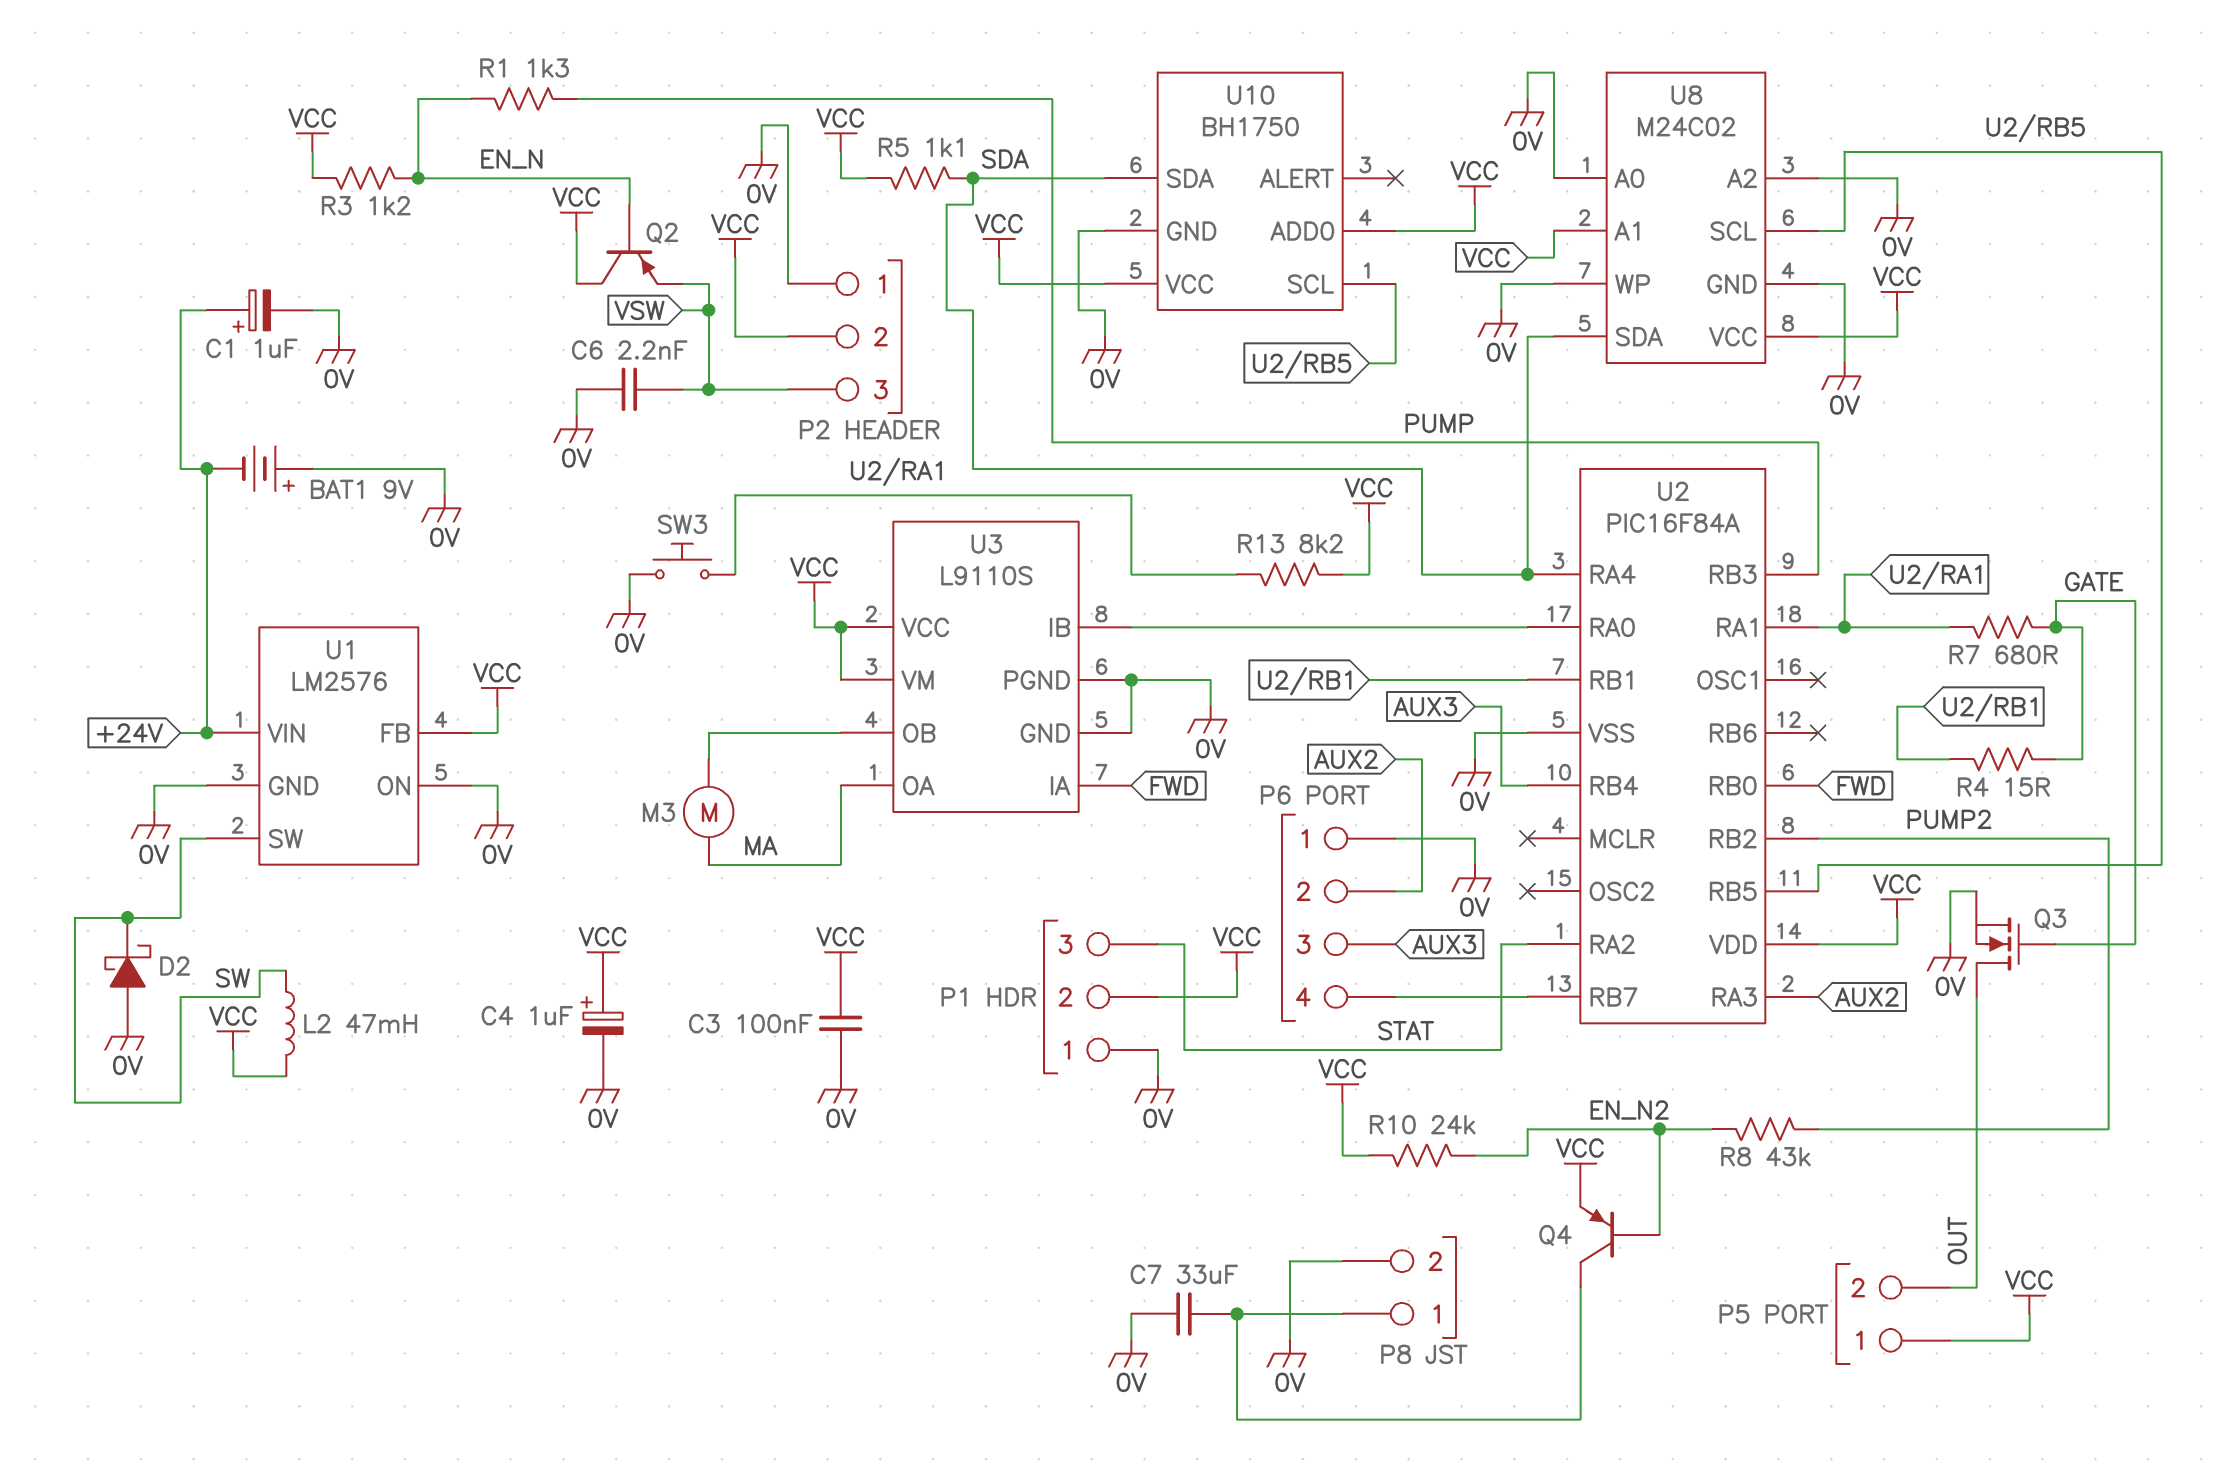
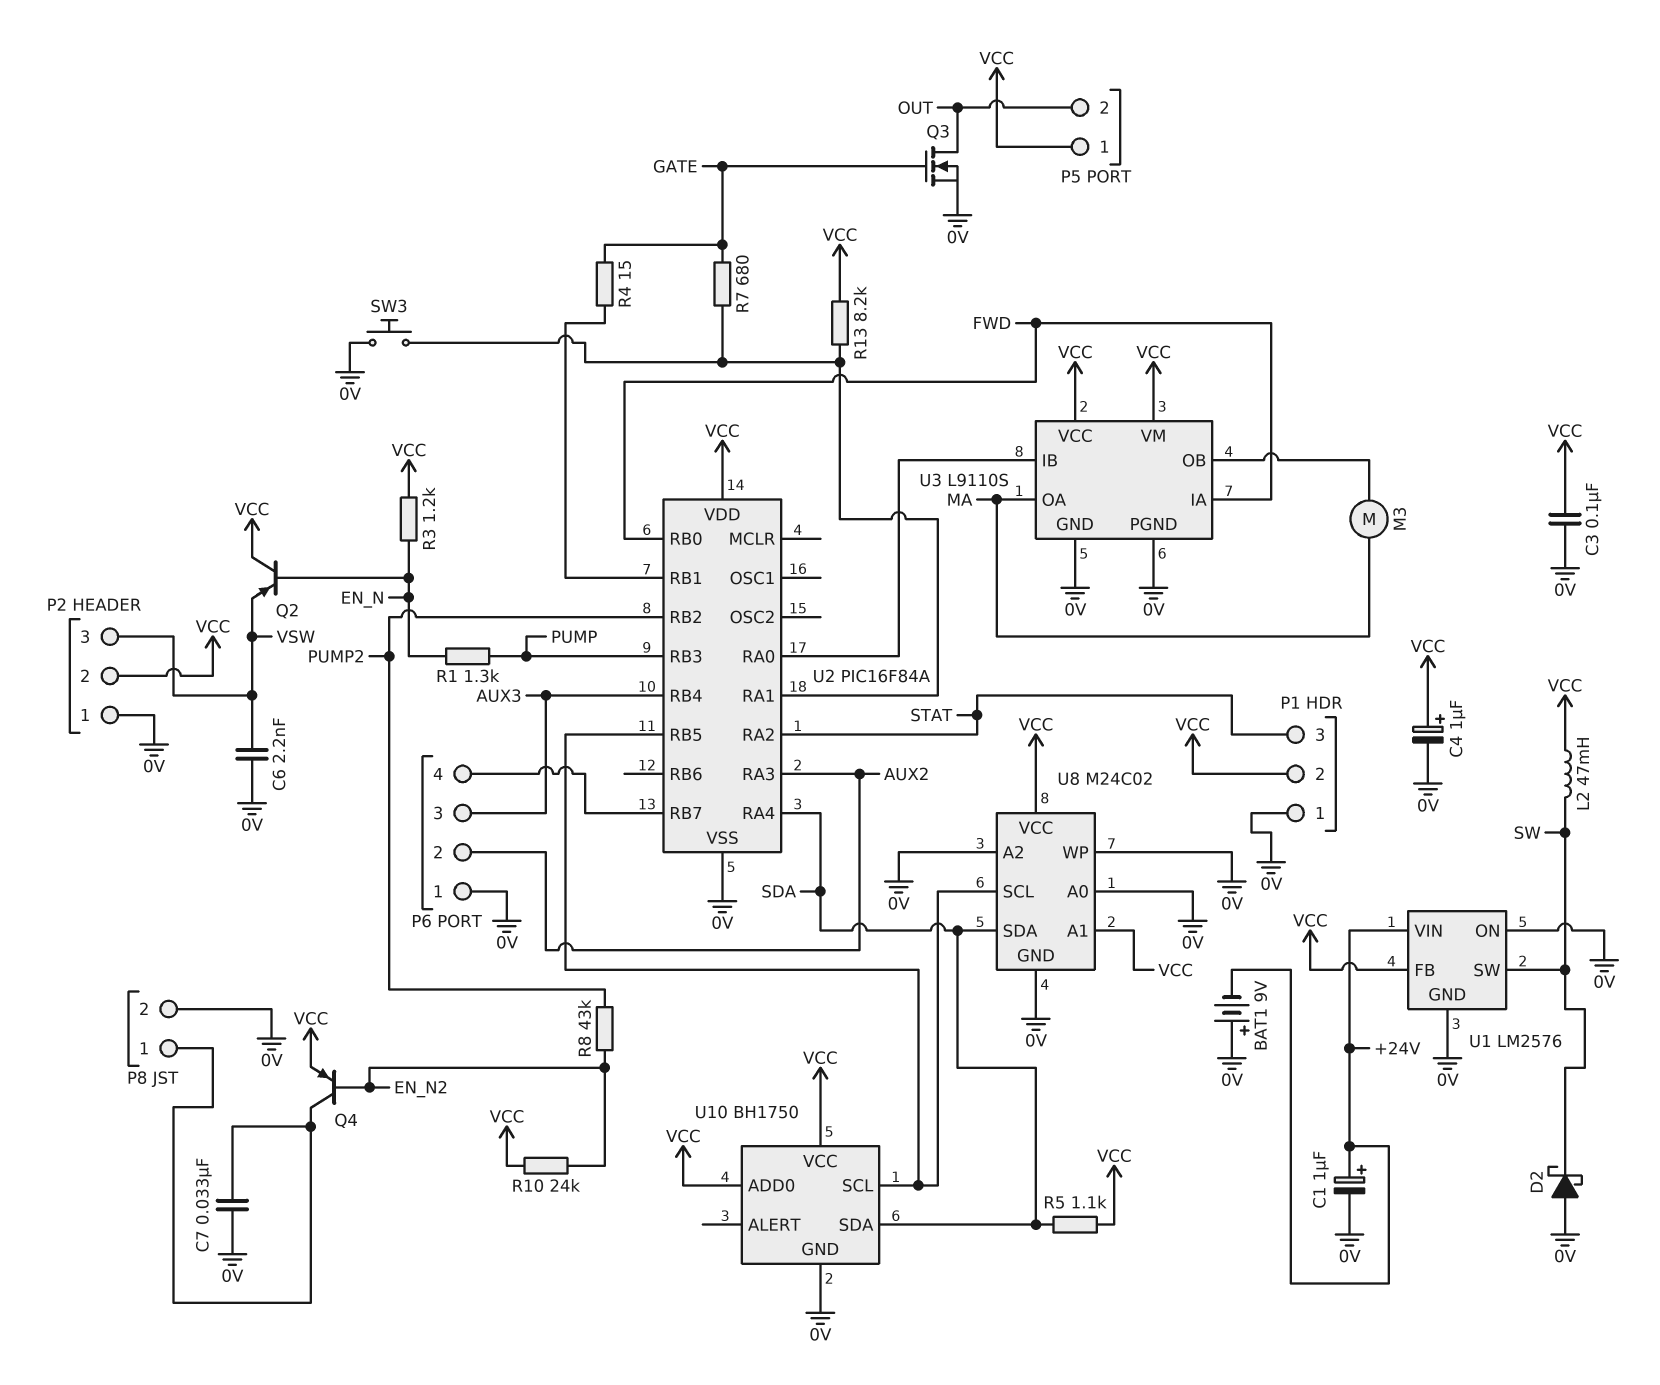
C7: 33uF (0V, P8/1) -> 33nF (0V, P8/1)

